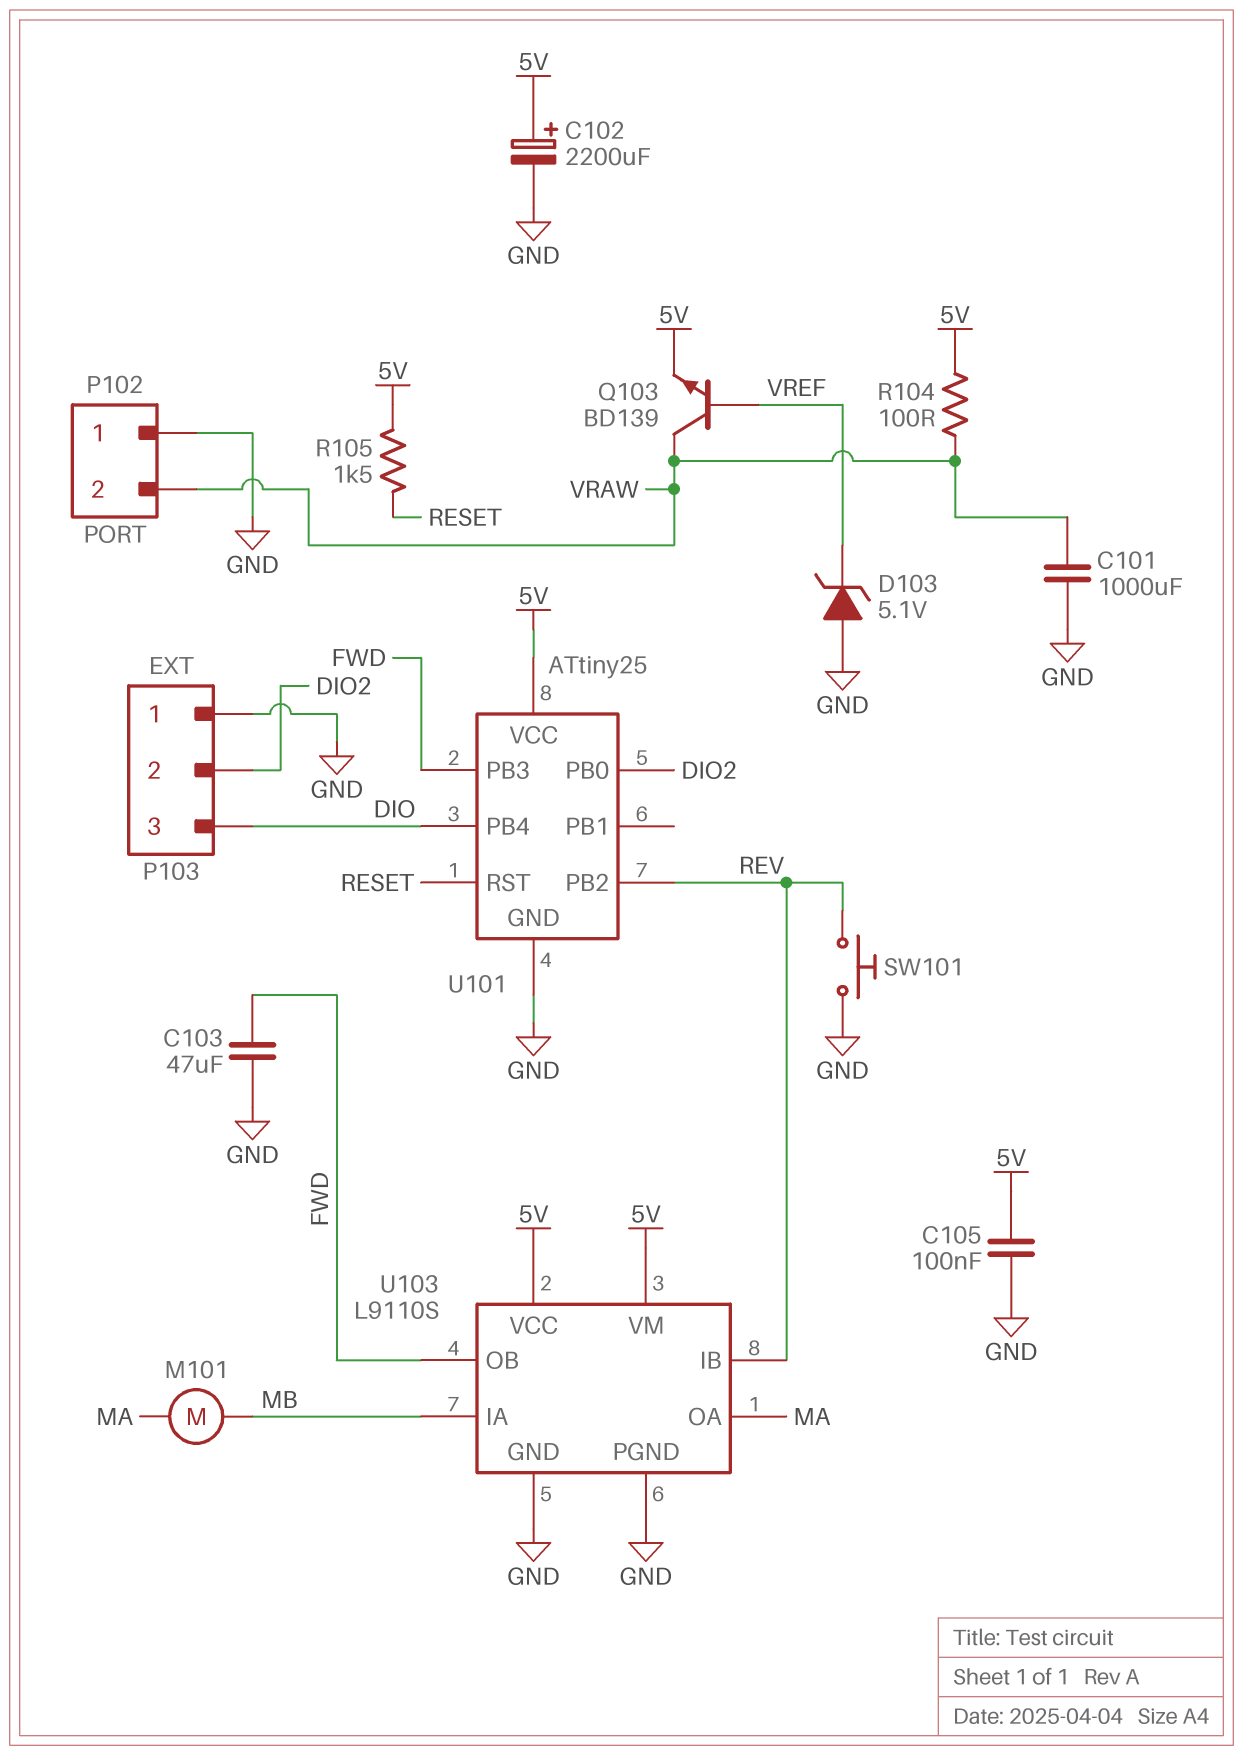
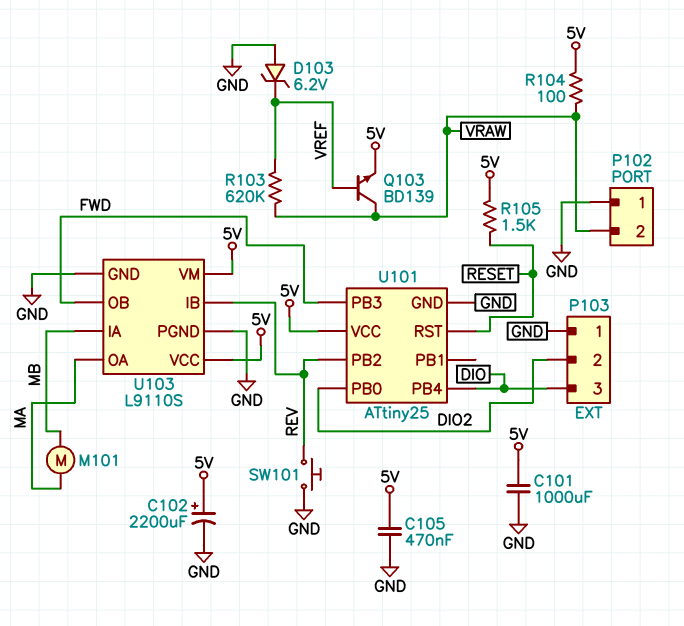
C101: 1000uF (GND, VRAW) -> 1000uF (5V, GND)
C103: 47uF (FWD, GND) -> none
C105: 100nF (5V, GND) -> 470nF (5V, GND)
D103: zener 5.1V (A GND, K VREF) -> zener 6.2V (A GND, K VREF)
R103: none -> 620k (VRAW, VREF)

